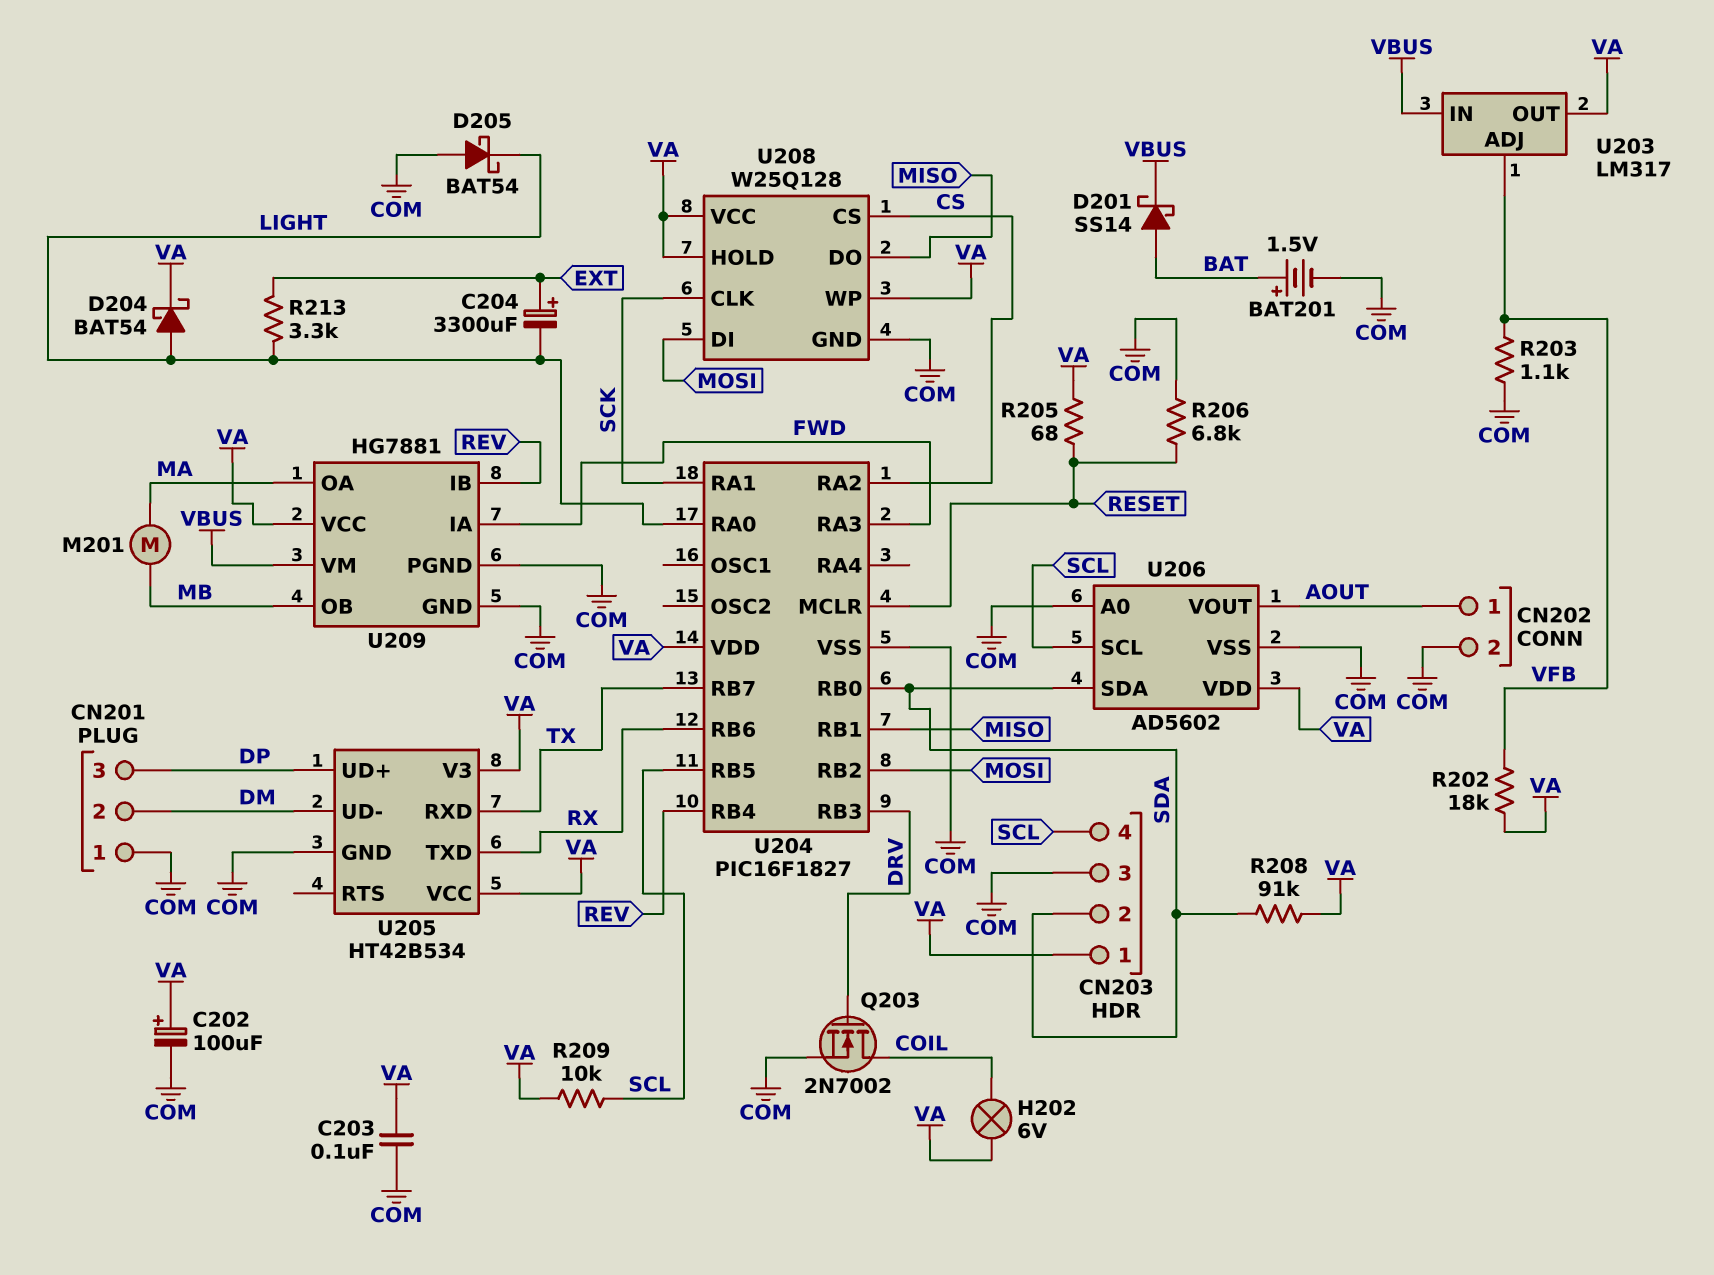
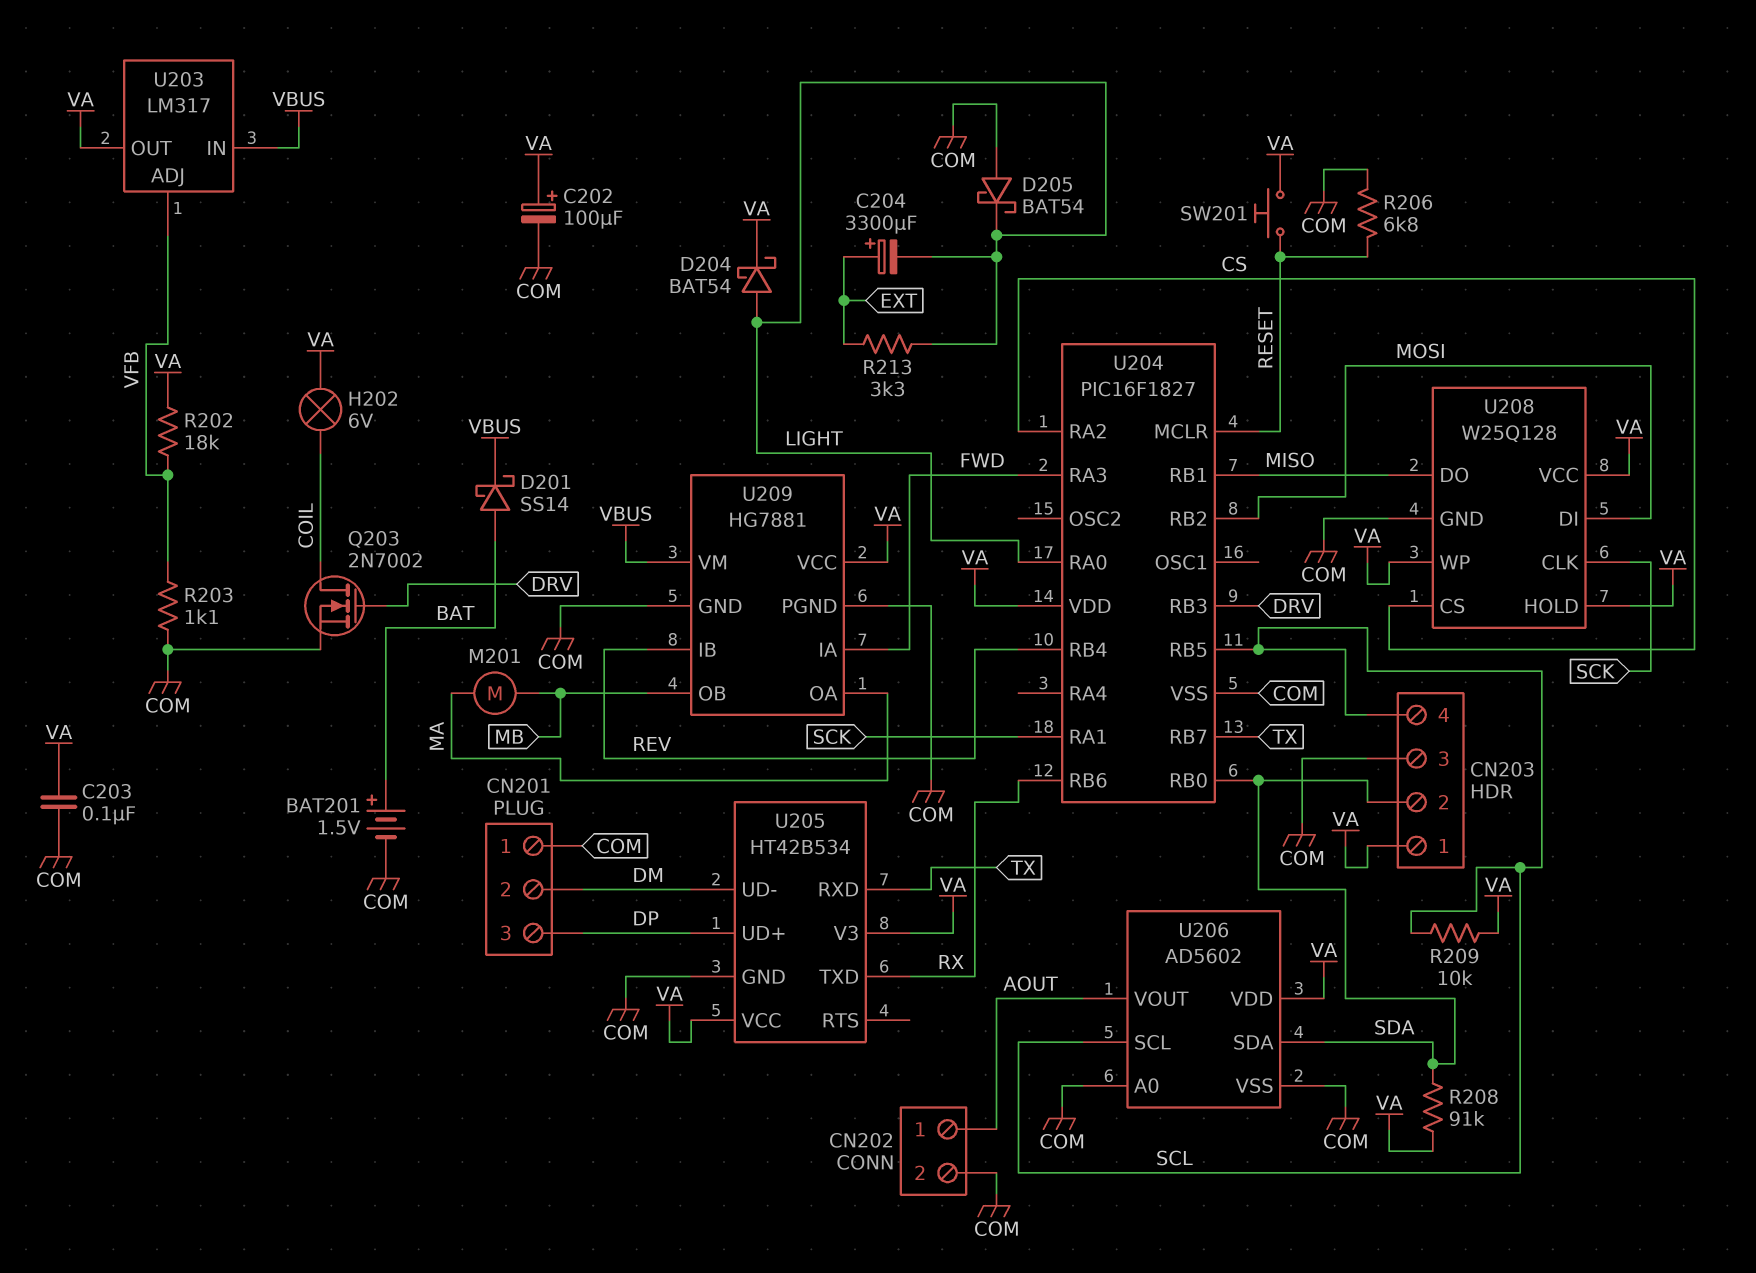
R205: 68 (RESET, VA) -> none
SW201: none -> button (RESET, VA)

